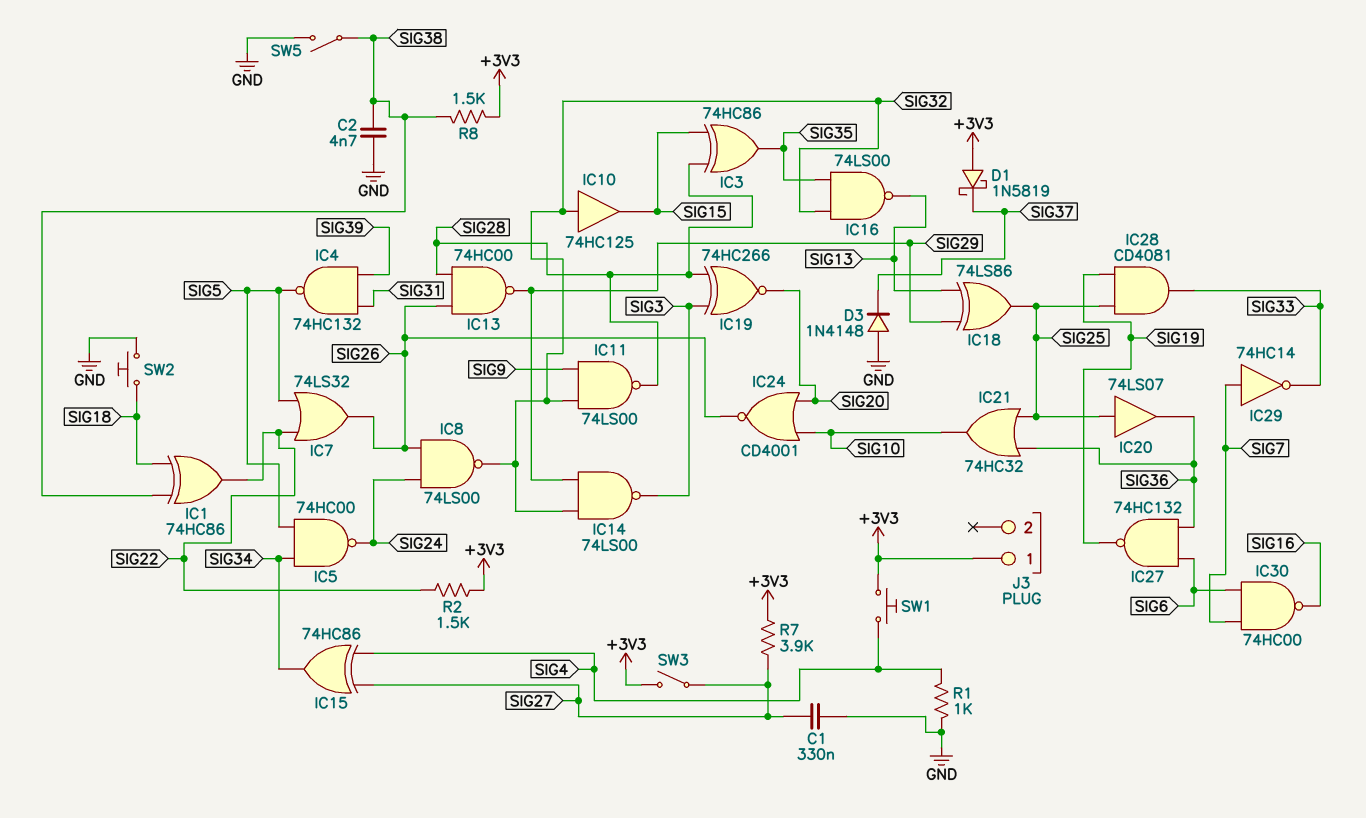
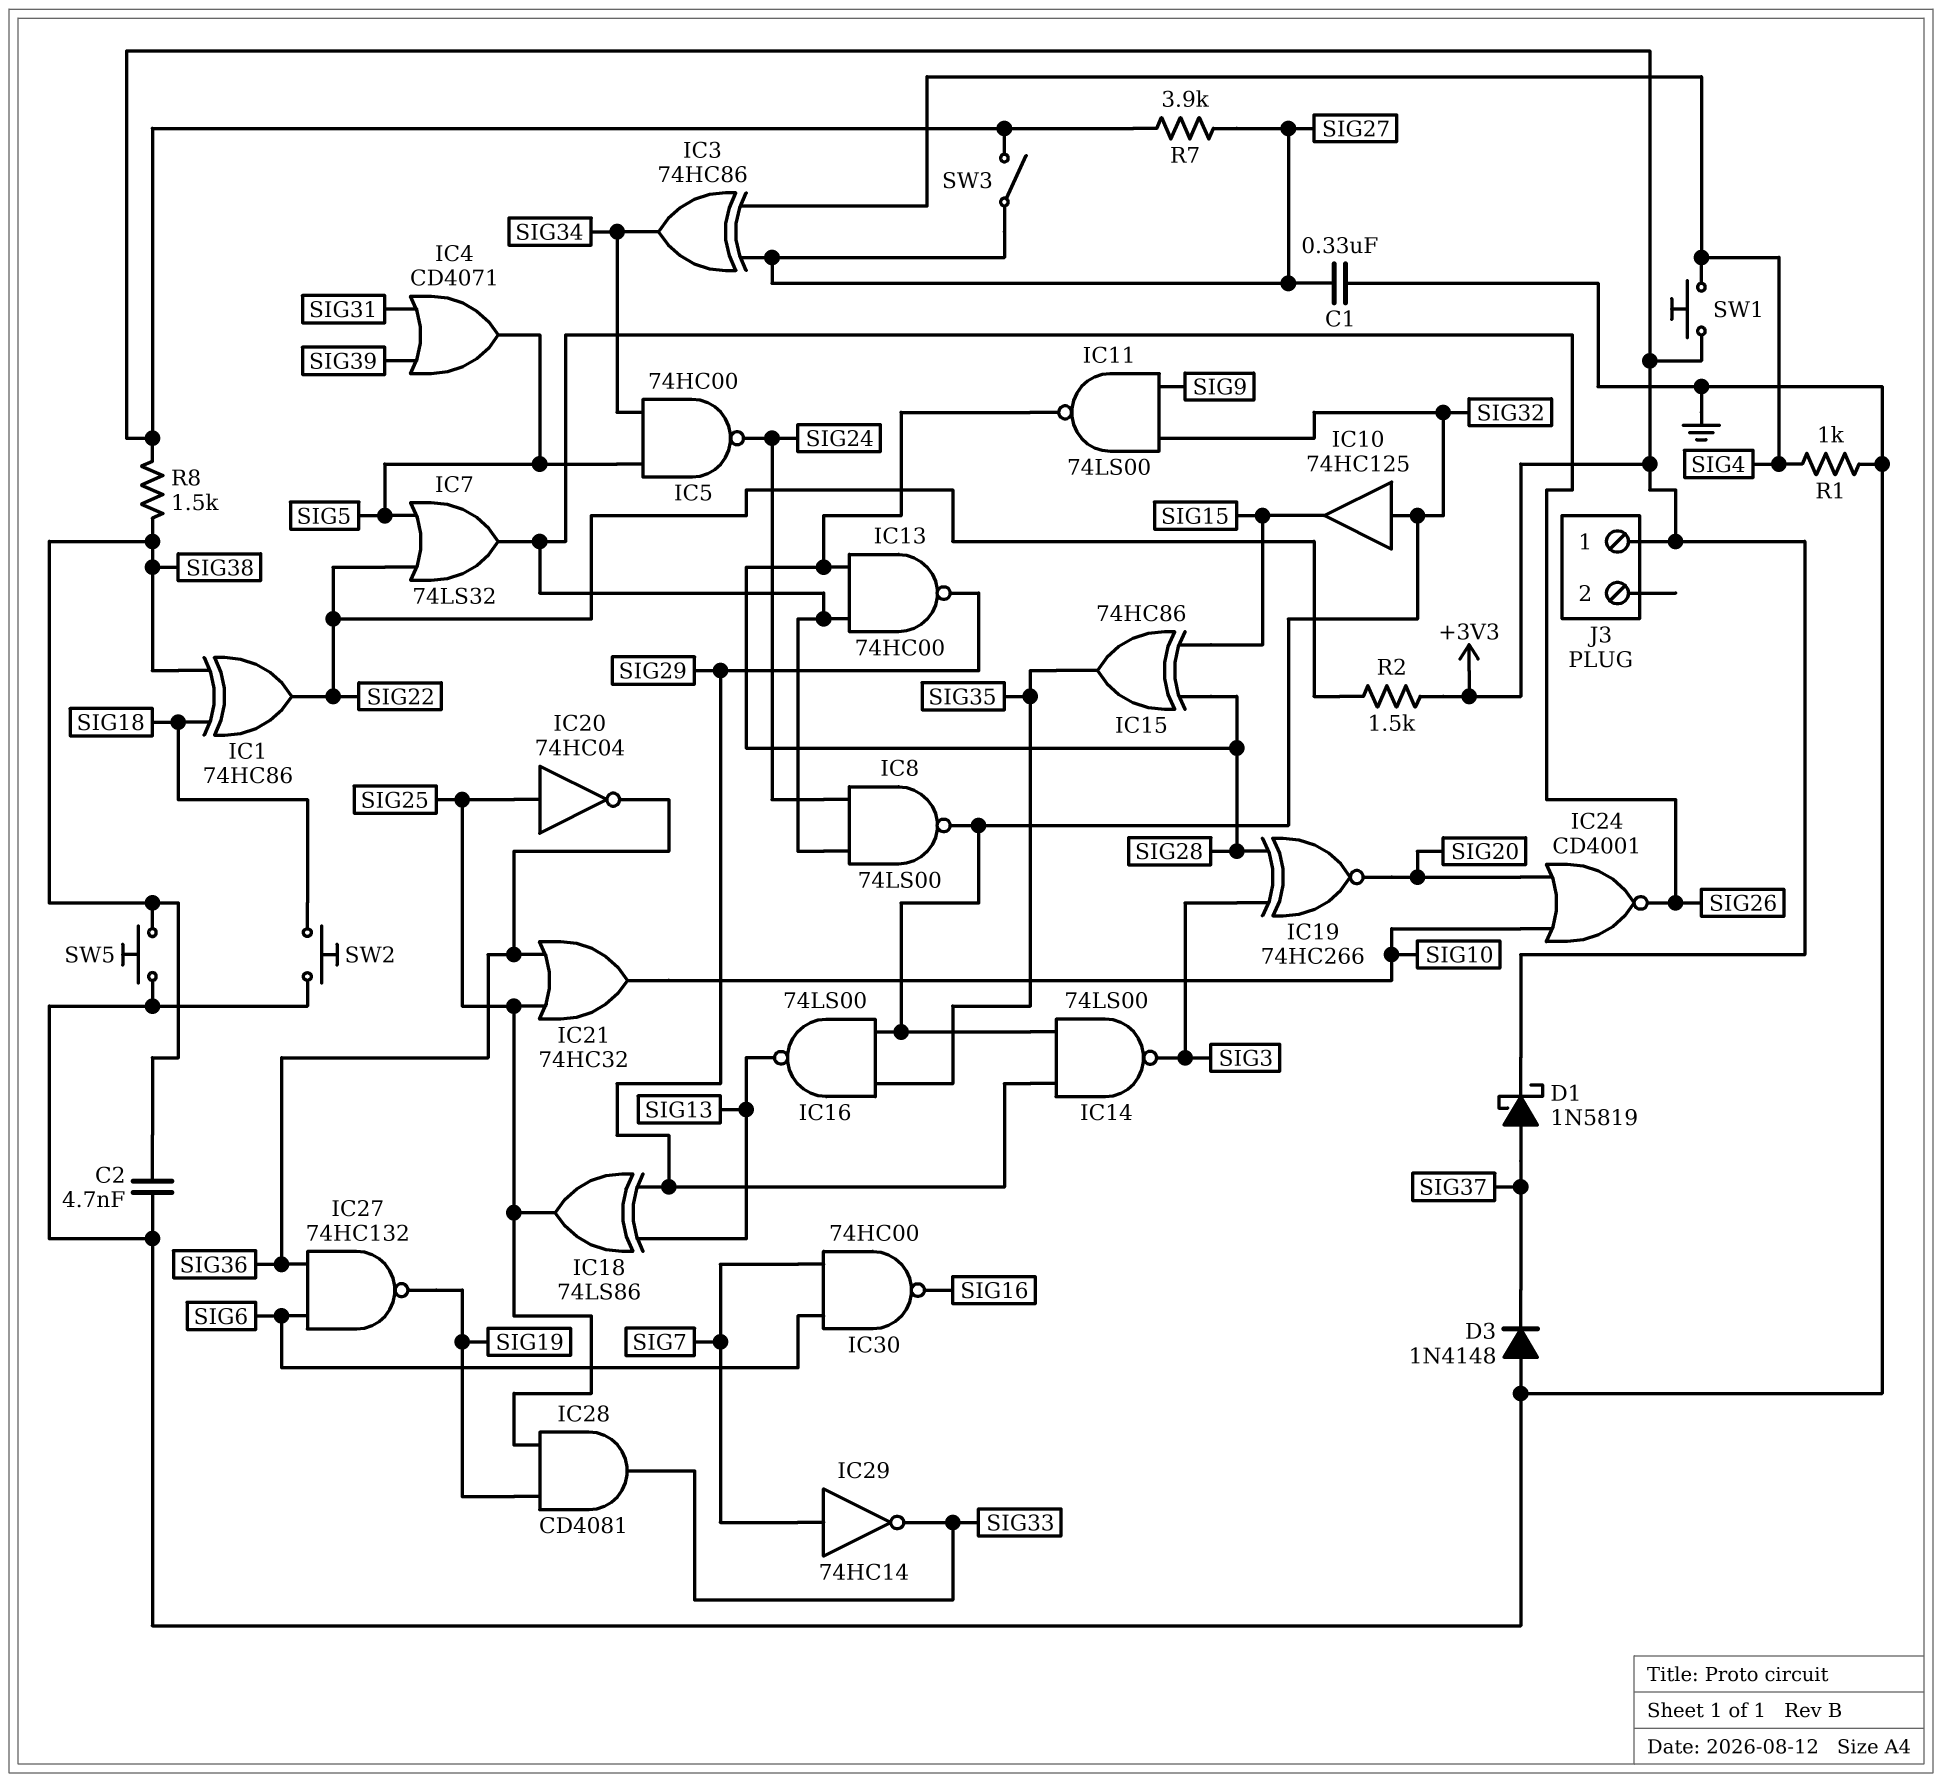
D1: schottky 1N5819 (A +3V3, K SIG37) -> schottky 1N5819 (A SIG37, K +3V3)
IC3: XOR 74HC86 (in SIG15, in SIG28, out SIG35) -> XOR 74HC86 (in SIG4, in SIG27, out SIG34)
IC4: NAND 74HC132 (in SIG31, in SIG39, out SIG5) -> OR CD4071 (in SIG31, in SIG39, out SIG5)
IC15: XOR 74HC86 (in SIG4, in SIG27, out SIG34) -> XOR 74HC86 (in SIG15, in SIG28, out SIG35)
IC20: buffer 74LS07 (in SIG25, out SIG36) -> NOT 74HC04 (in SIG25, out SIG36)
SW5: switch (GND, SIG38) -> button (GND, SIG38)

